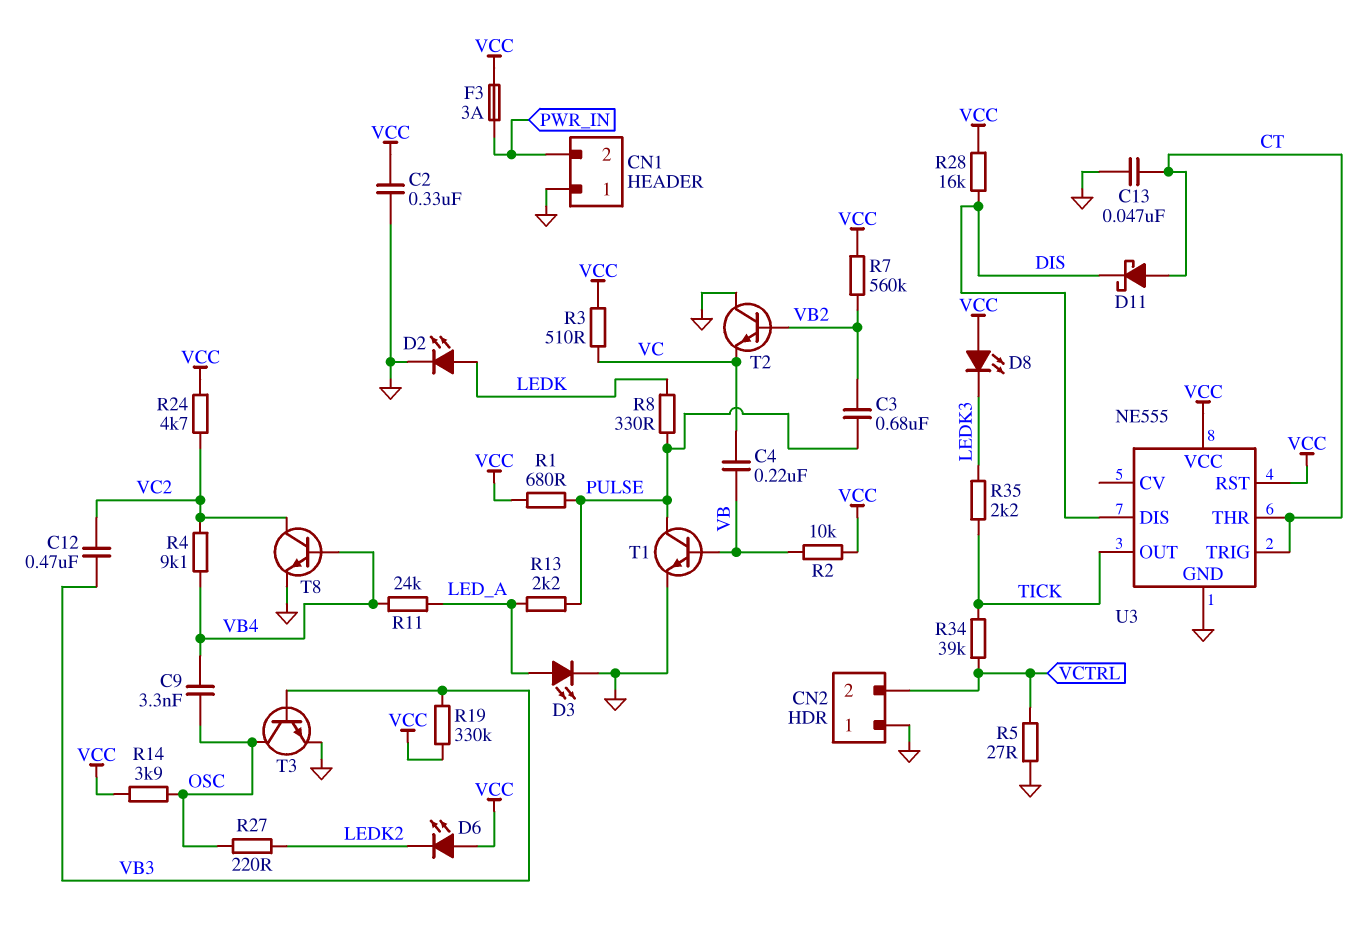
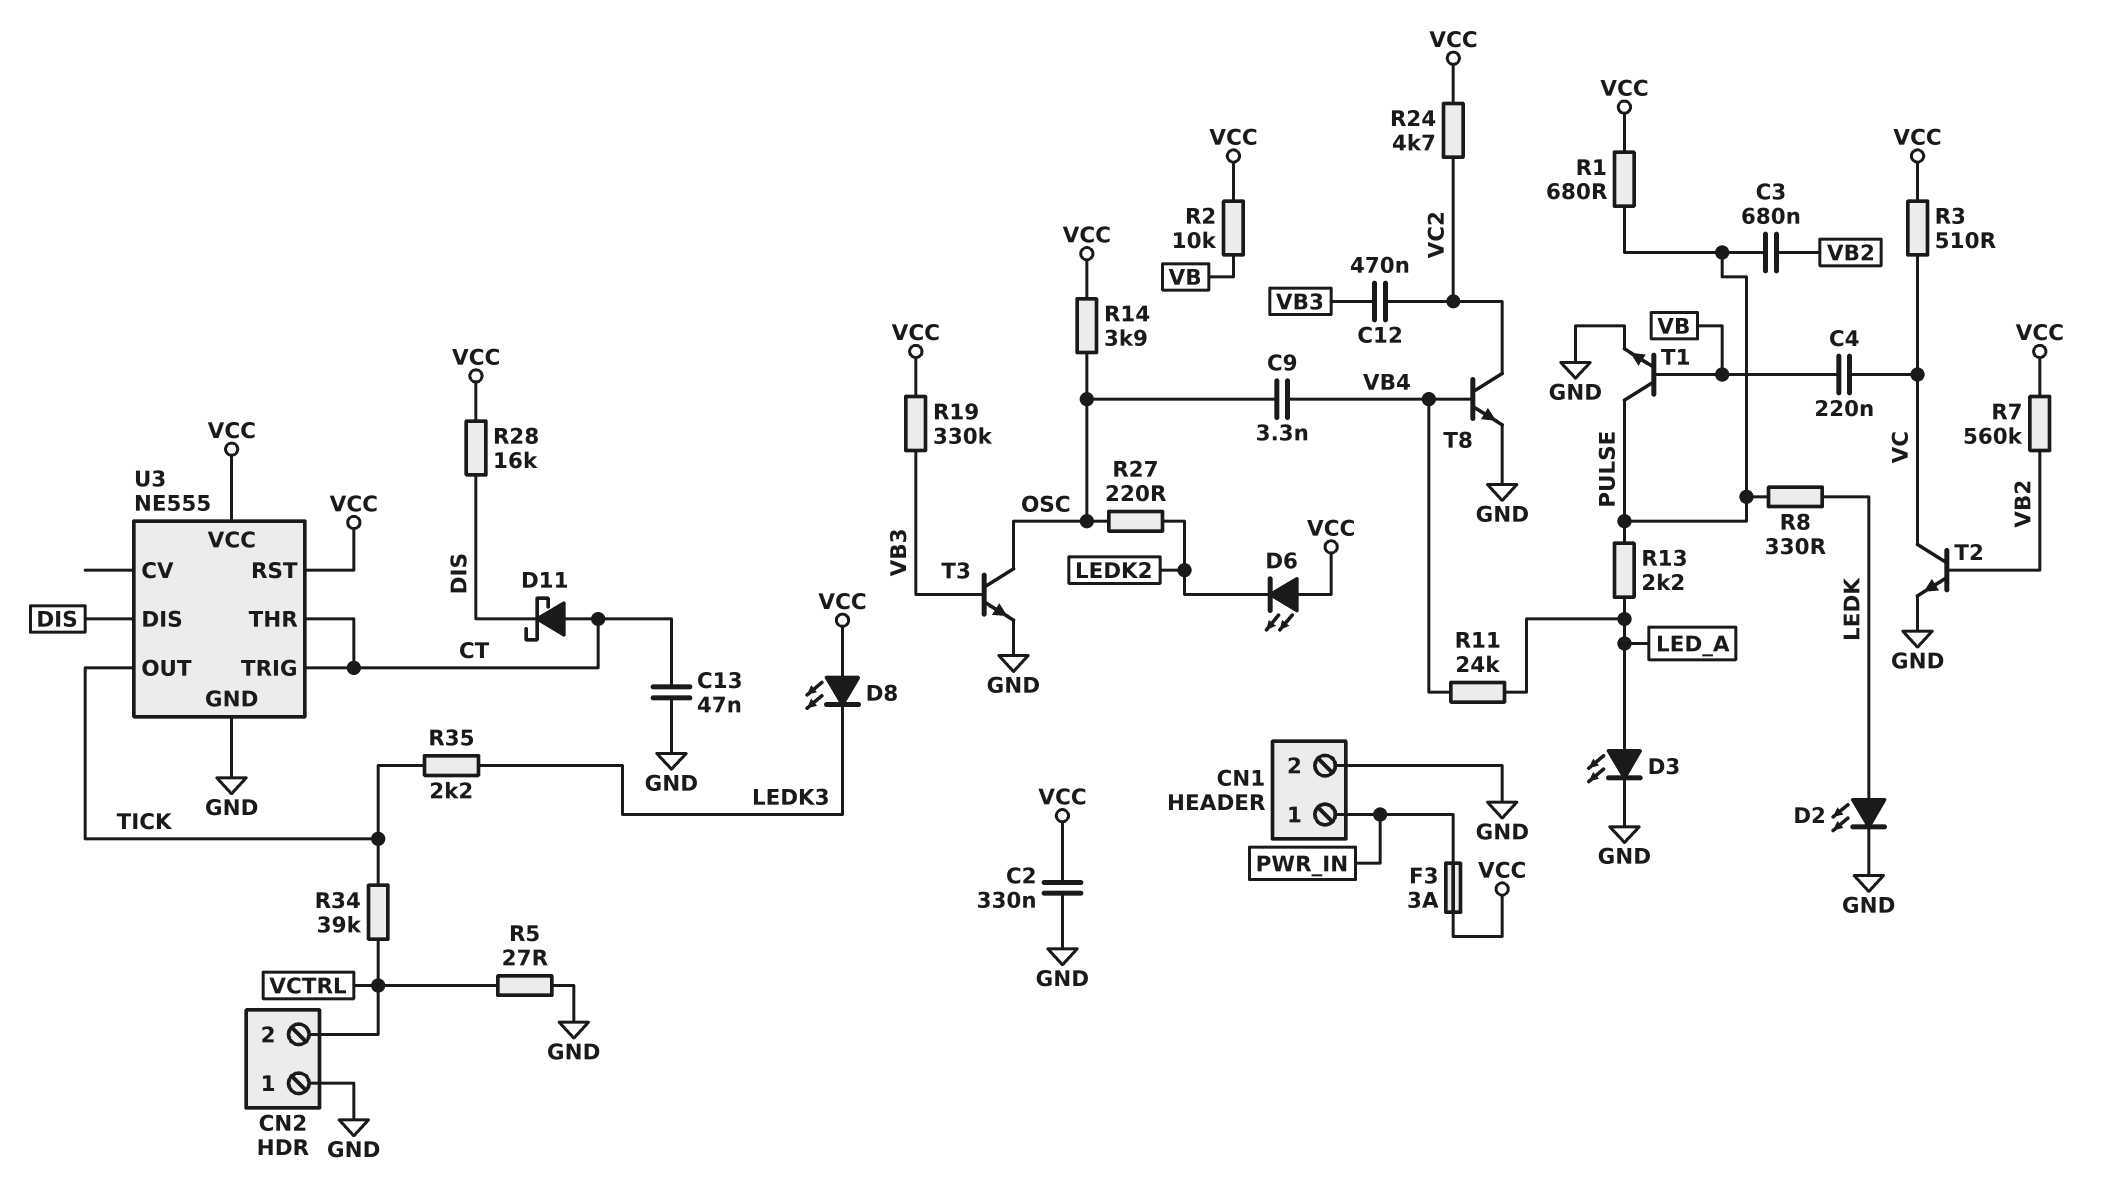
CN1 pin 1: GND -> PWR_IN
CN1 pin 2: PWR_IN -> GND
R4: 9.1k (VB4, VC2) -> none
T2: NPN (B VB2, C GND, E VC) -> NPN (B VB2, C VC, E GND)

